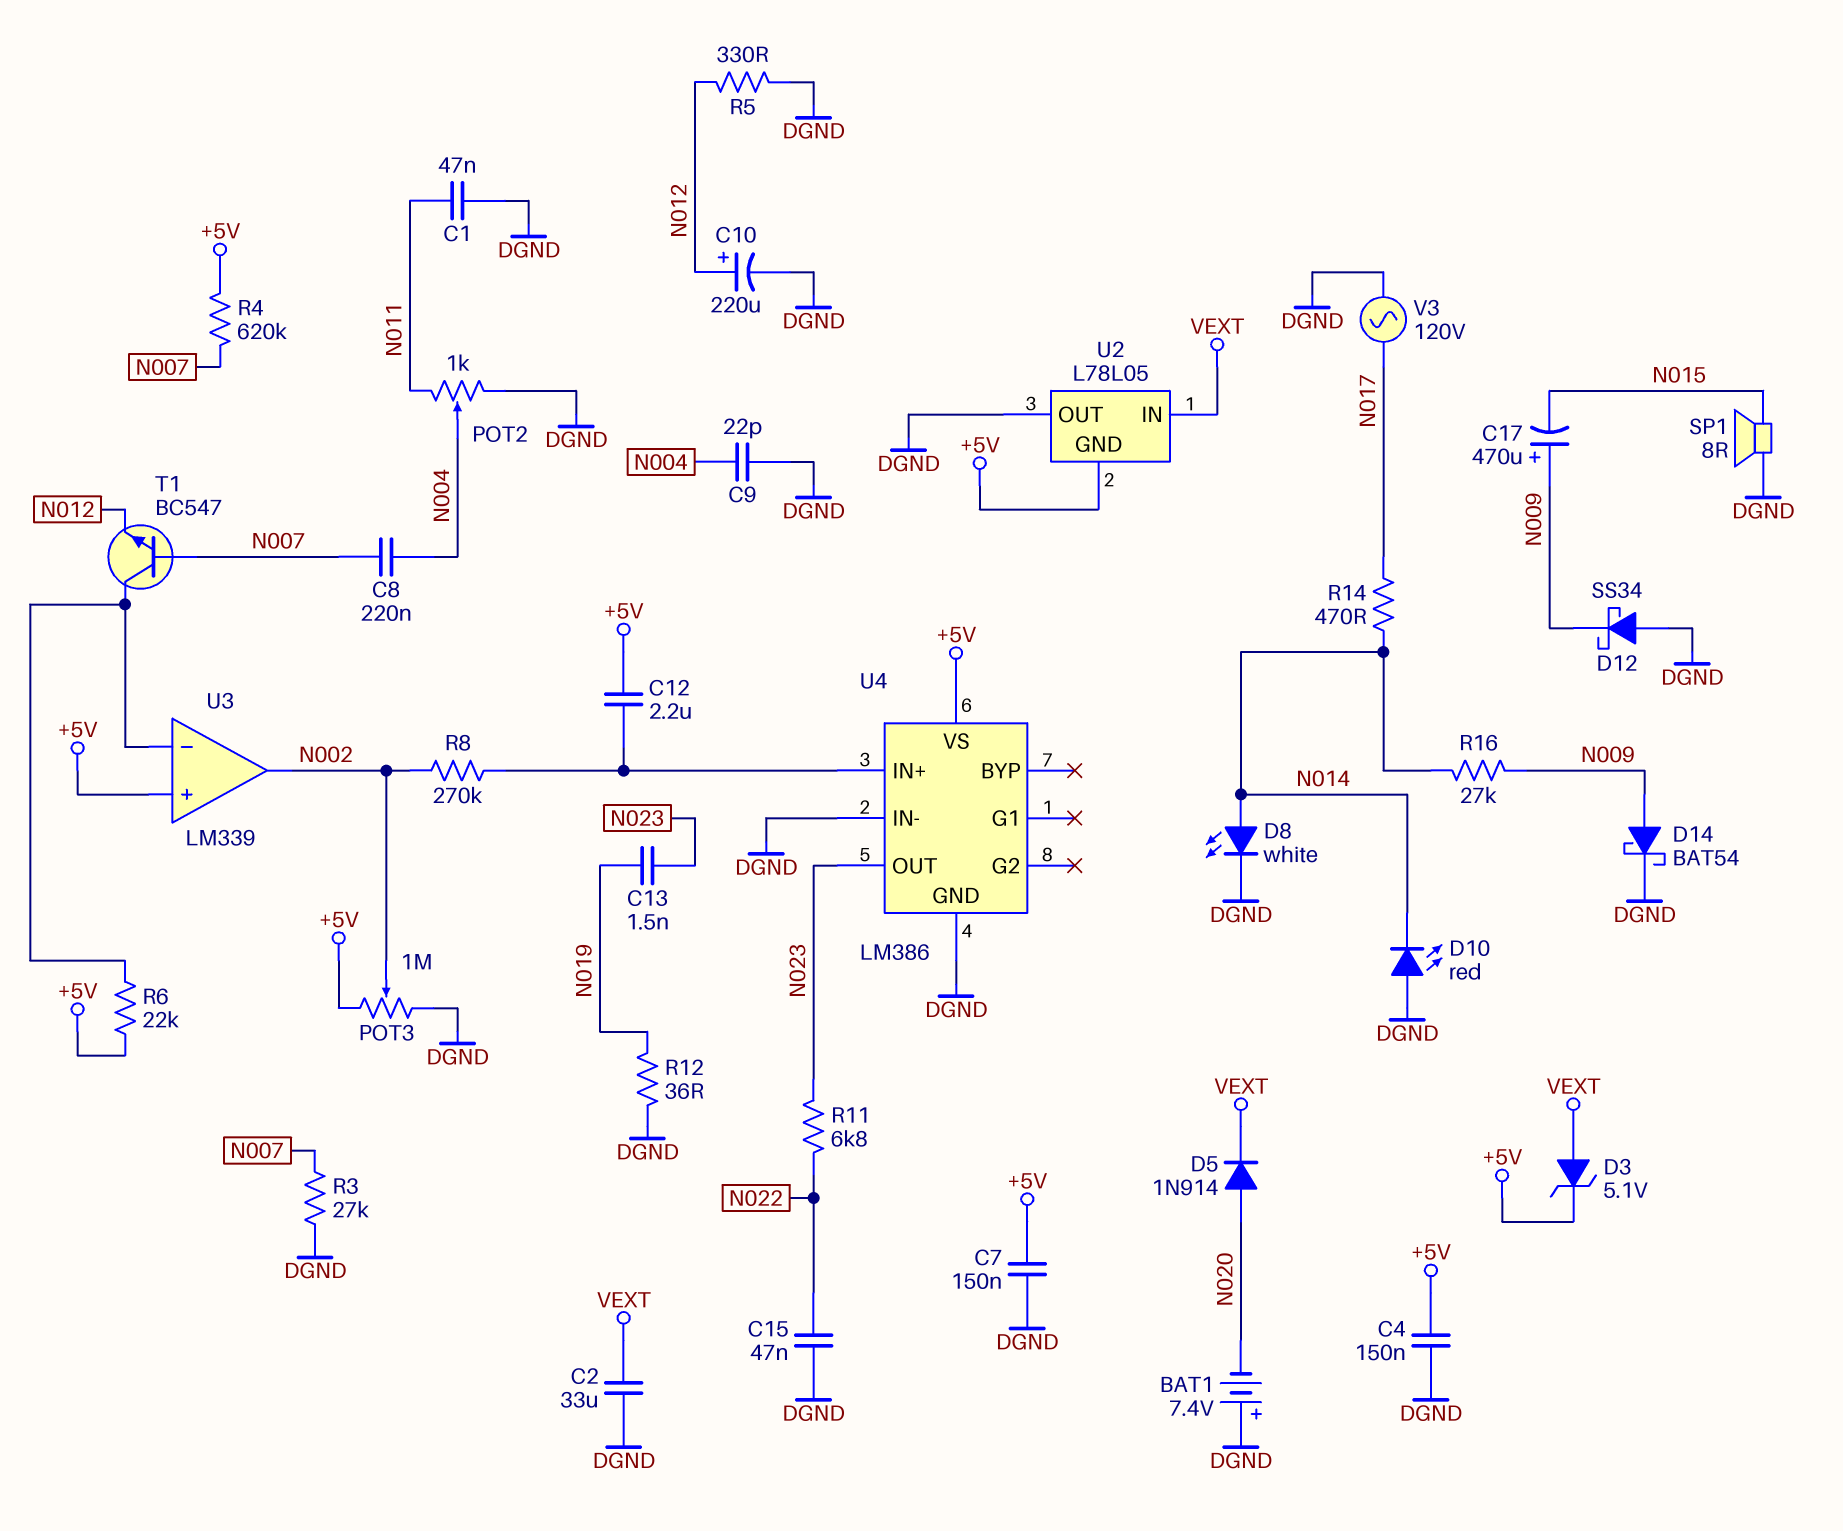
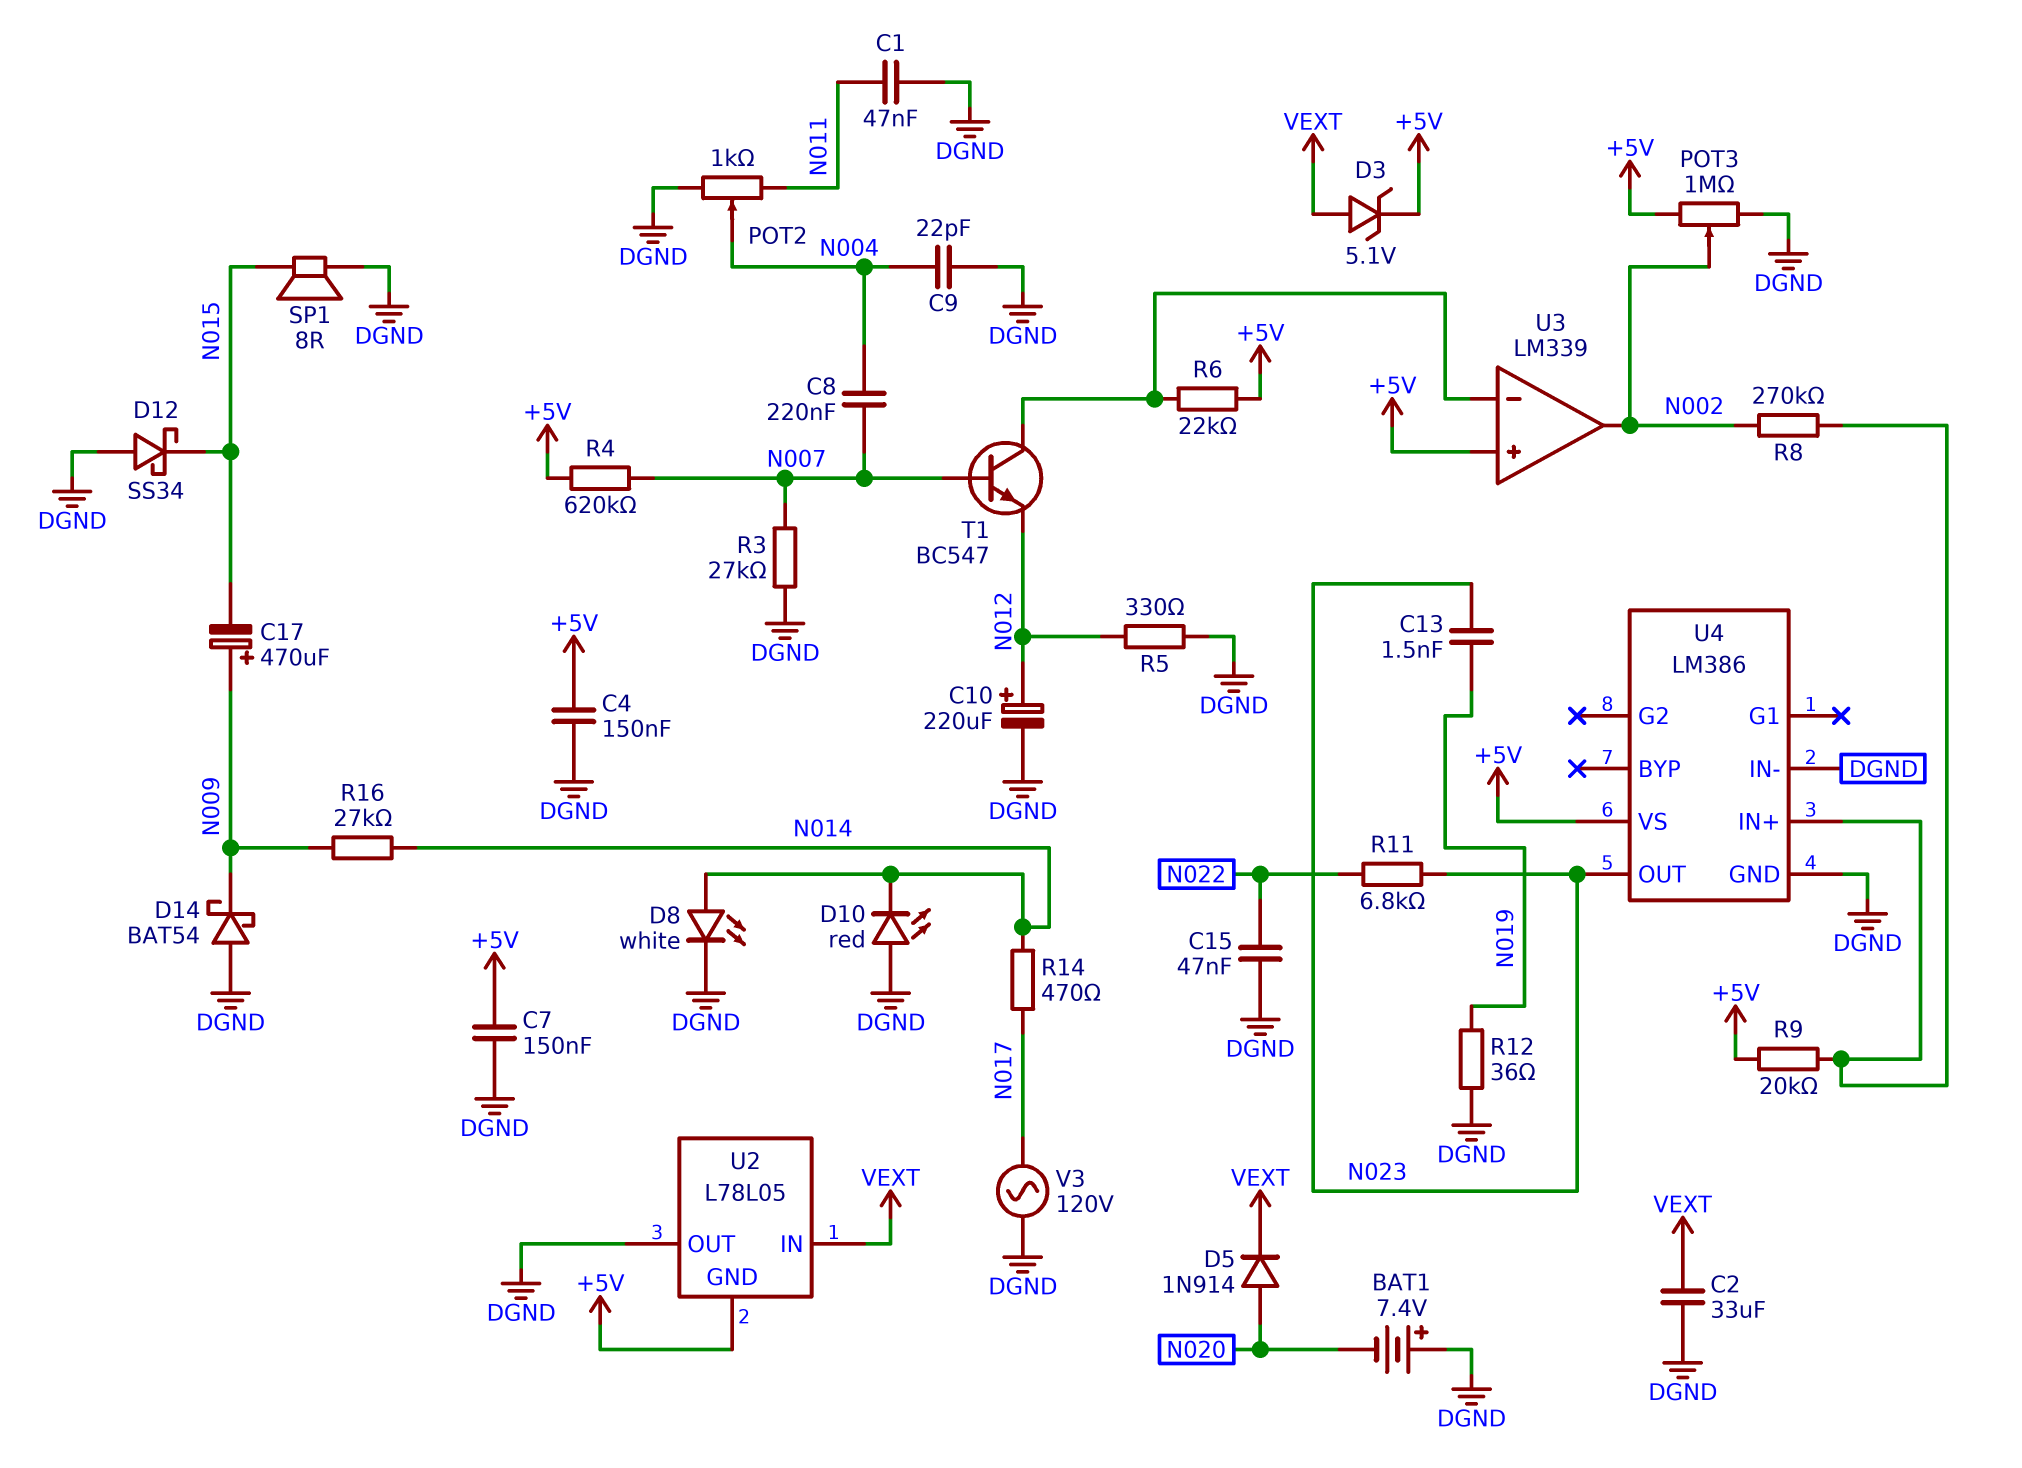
C12: 2.2uF (+5V, U4/IN+) -> none
D12: schottky SS34 (A DGND, K N009) -> schottky SS34 (A DGND, K N015)
D14: schottky BAT54 (A N009, K DGND) -> schottky BAT54 (A DGND, K N009)
R9: none -> 20k (+5V, U4/IN+)

